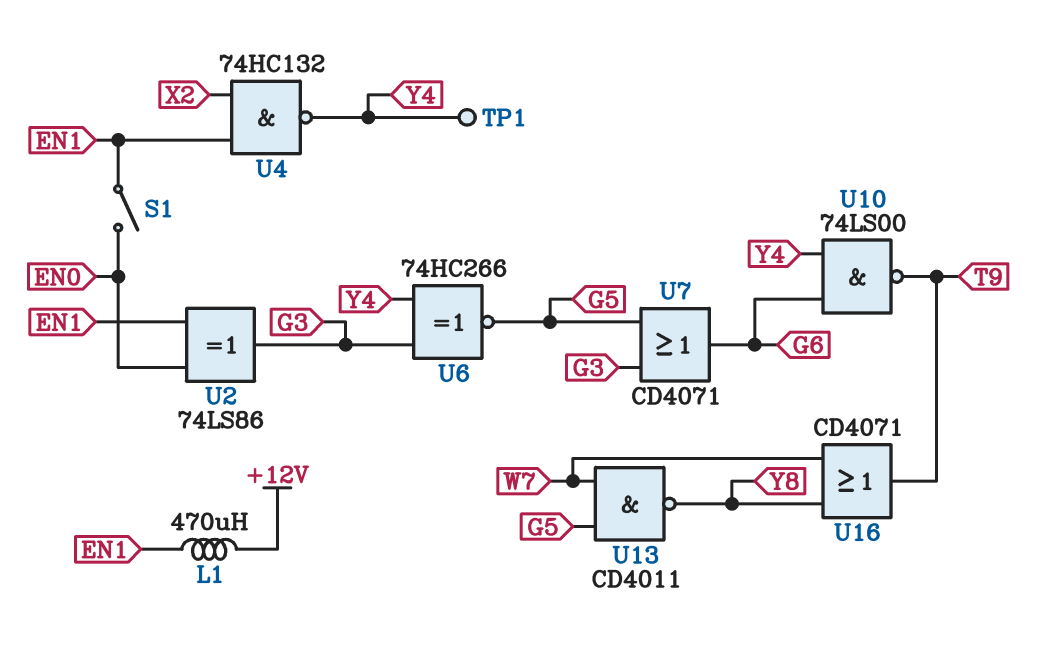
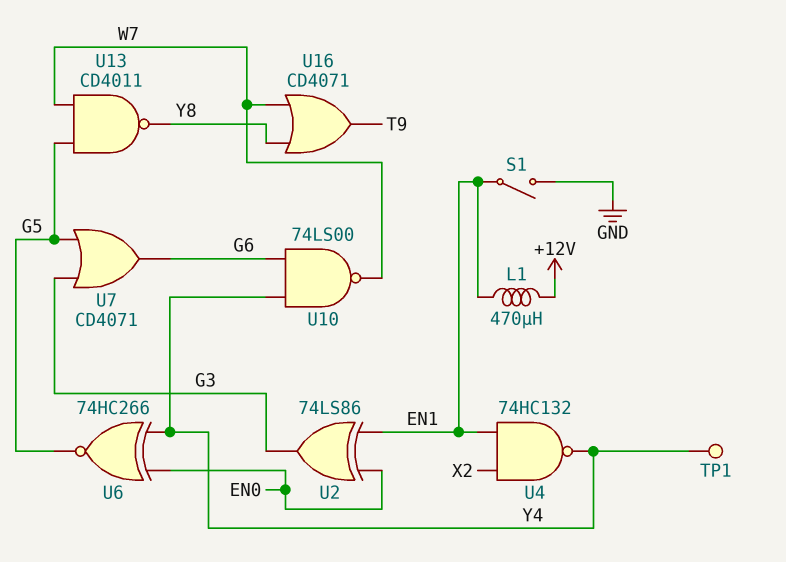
S1: switch (EN0, EN1) -> switch (EN1, GND)
U6: XNOR 74HC266 (in G3, in Y4, out G5) -> XNOR 74HC266 (in EN0, in Y4, out G5)
U10: NAND 74LS00 (in G6, in Y4, out T9) -> NAND 74LS00 (in G6, in Y4, out W7)

